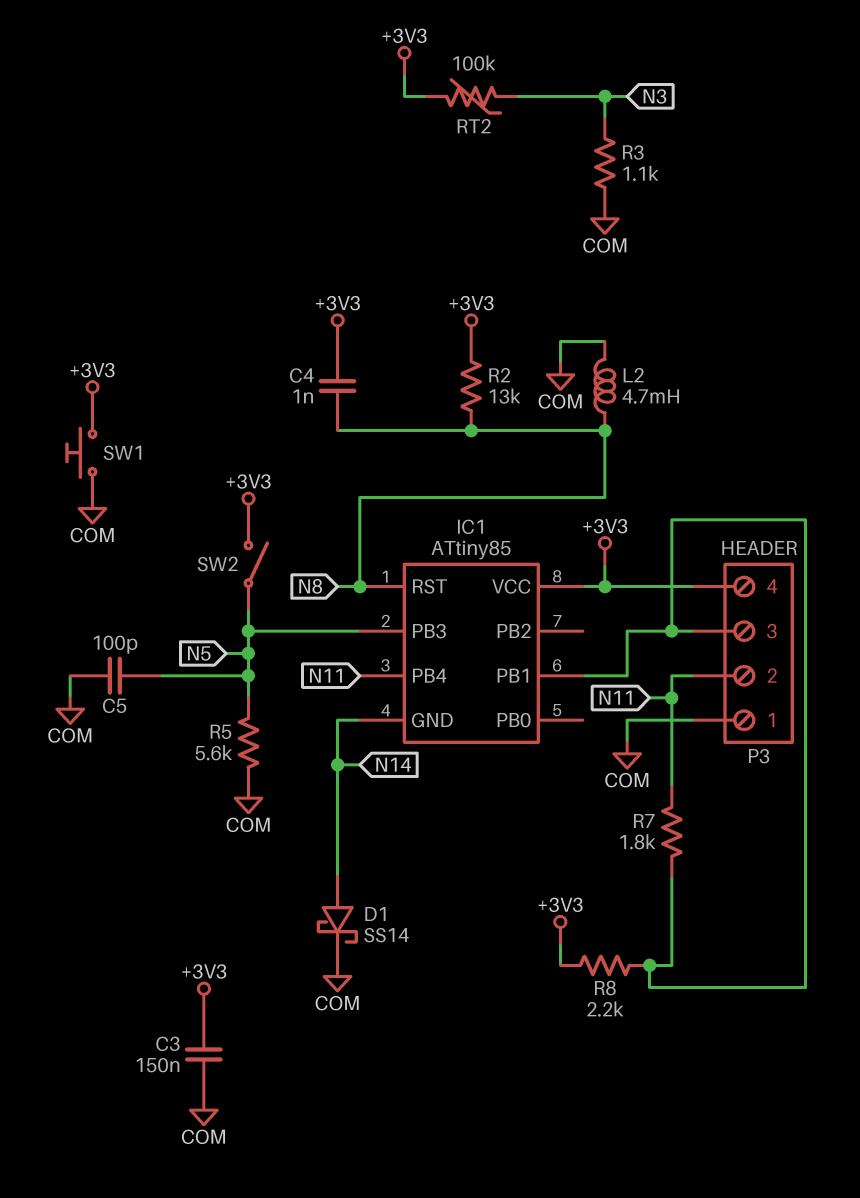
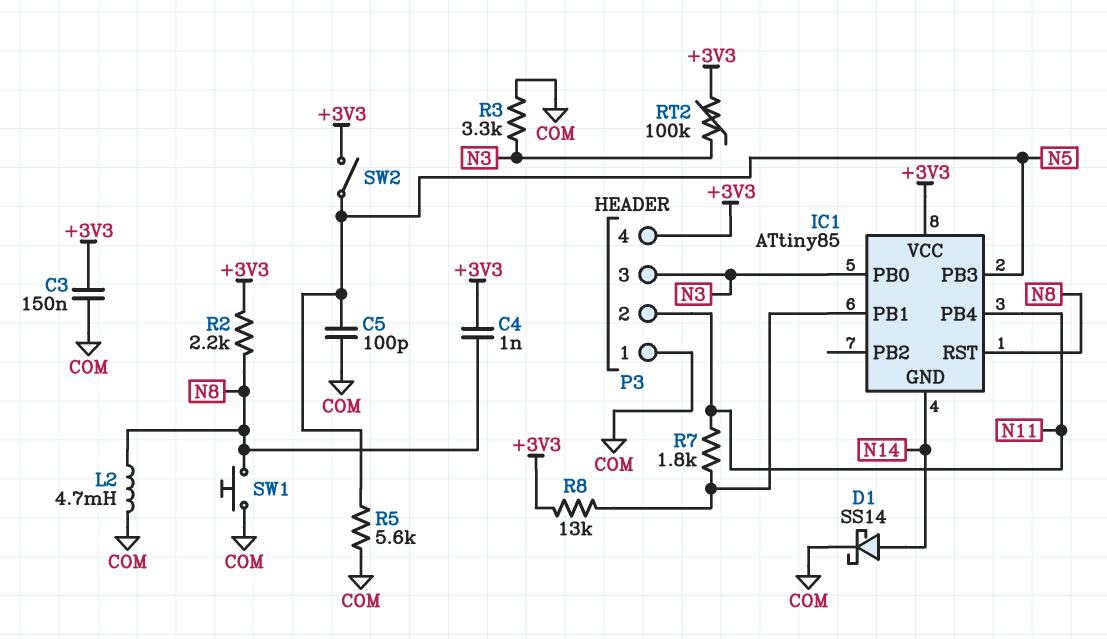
IC1 pin PB0: none -> N3
P3 pin 3: IC1/PB1 -> N3
R2: 13k (+3V3, N8) -> 2.2k (+3V3, N8)
R3: 1.1k (COM, N3) -> 3.3k (COM, N3)
R8: 2.2k (+3V3, IC1/PB1) -> 13k (+3V3, IC1/PB1)
SW1: button (+3V3, COM) -> button (COM, N8)

